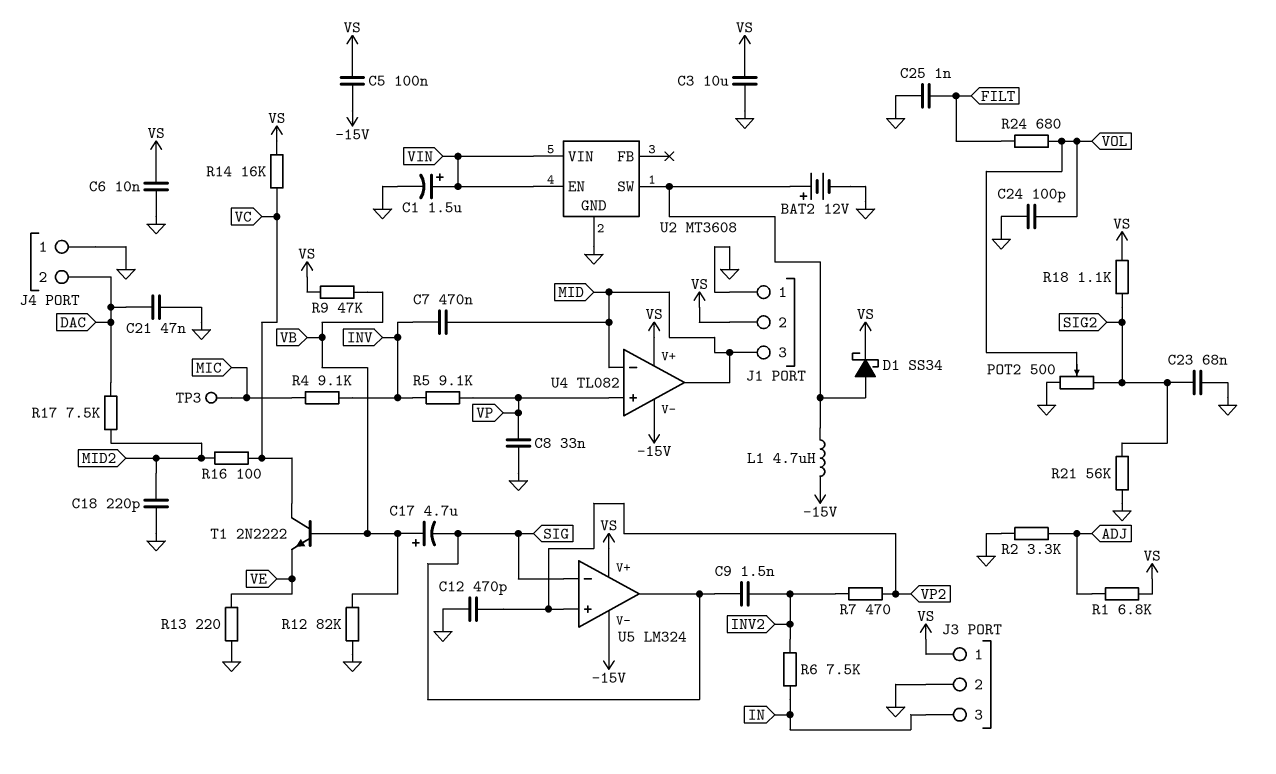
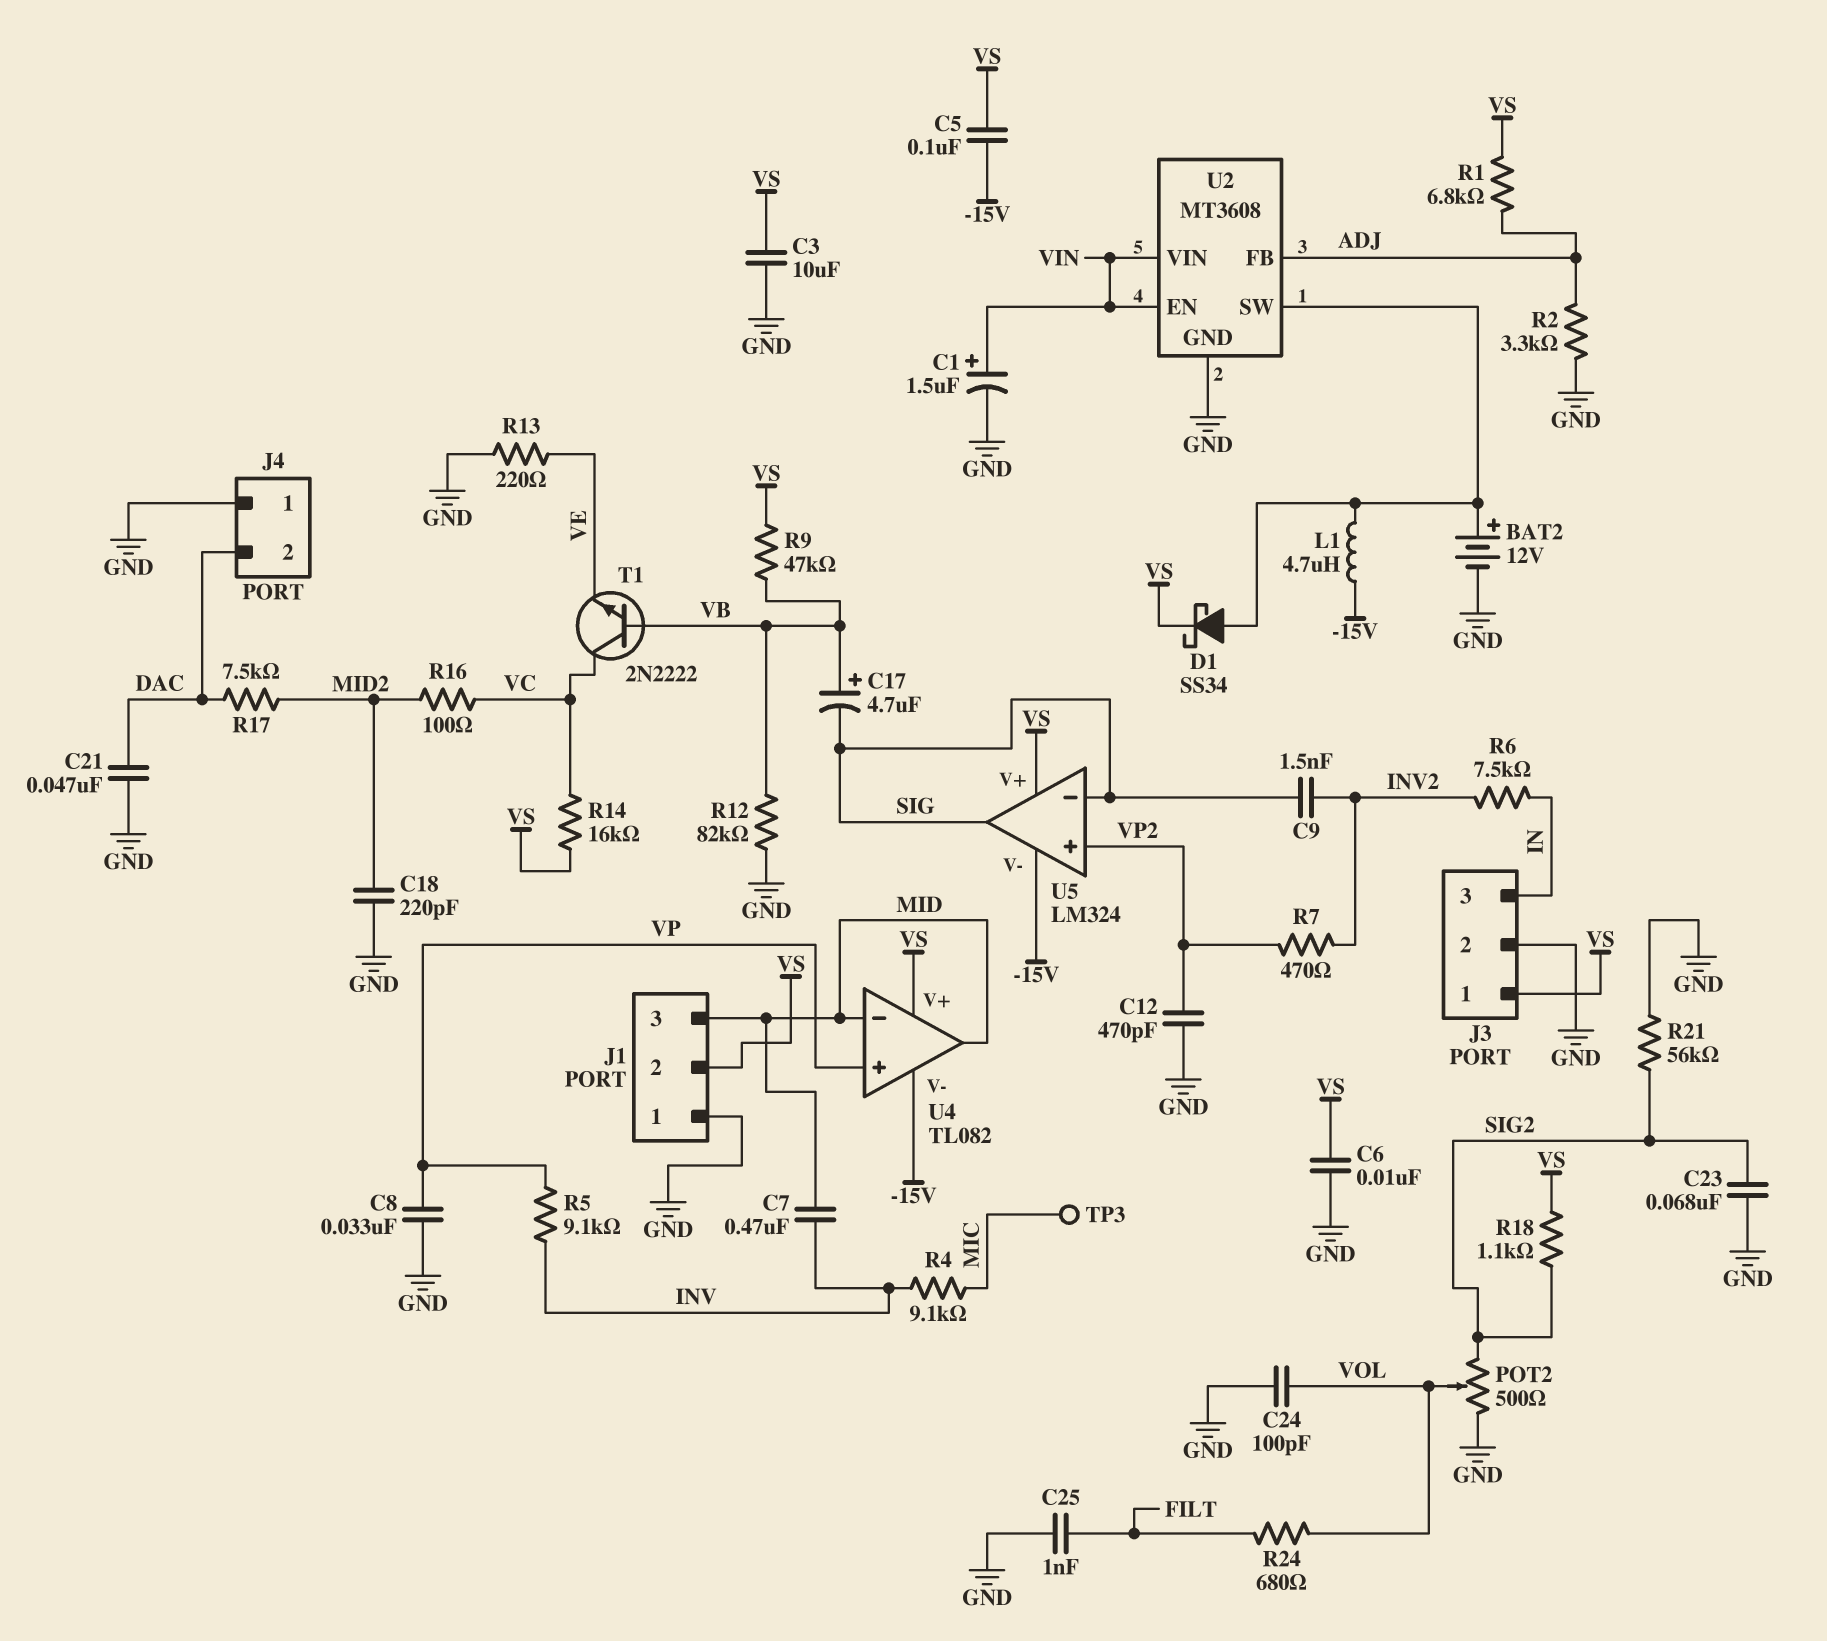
U2 pin FB: none -> ADJ

